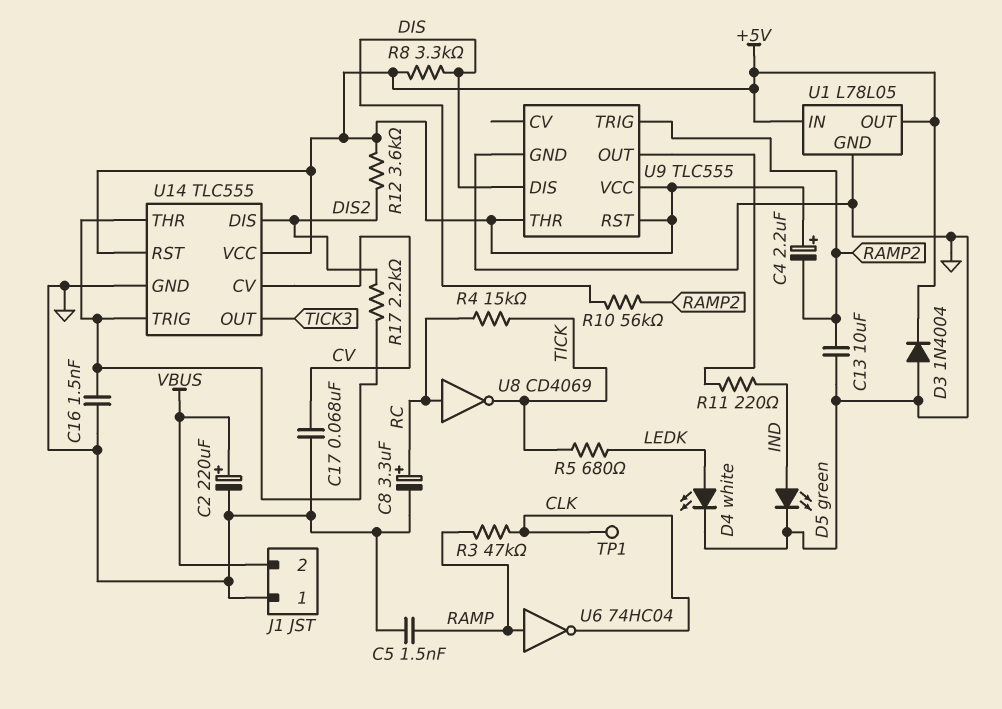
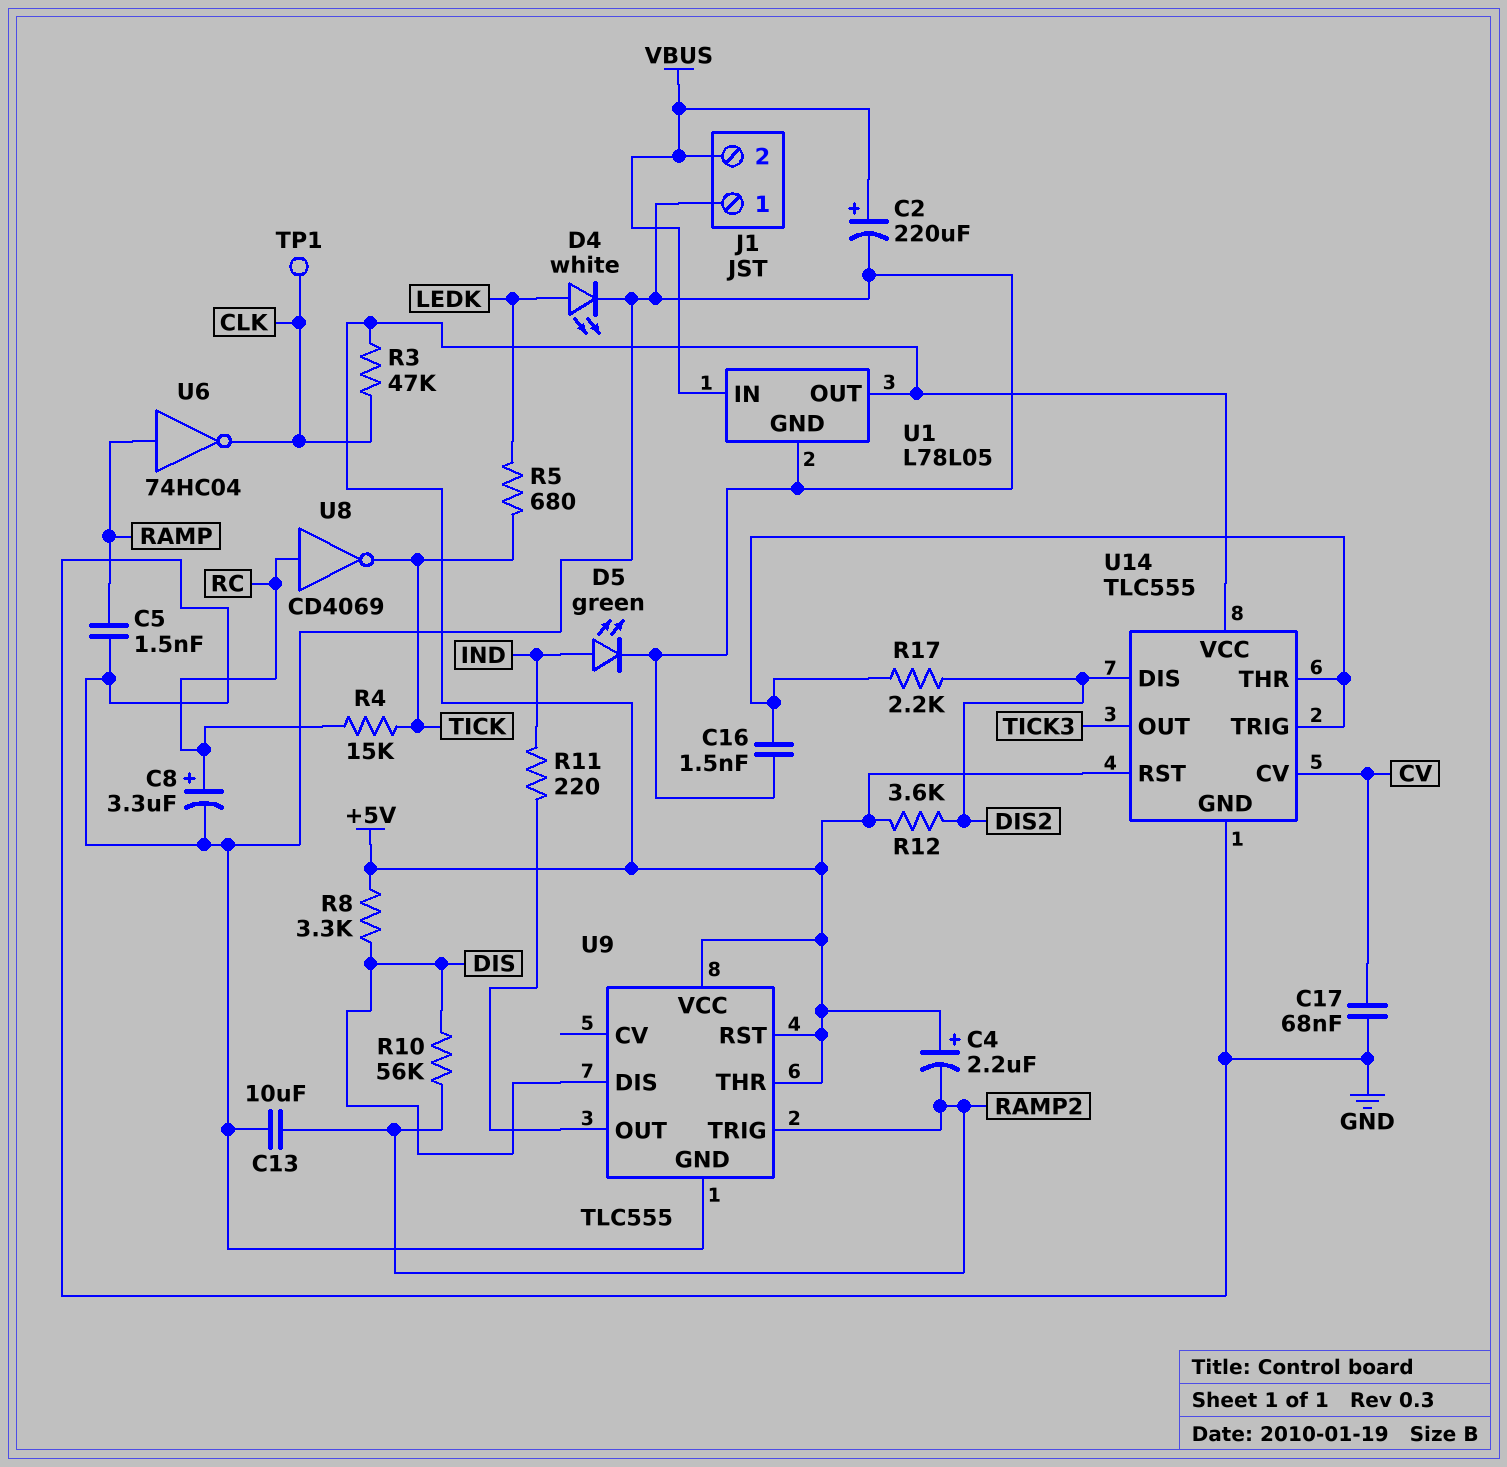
D3: diode 1N4004 (A GND, K +5V) -> none
R3: 47k (CLK, RAMP) -> 47k (+5V, CLK)
U1 pin IN: +5V -> VBUS

